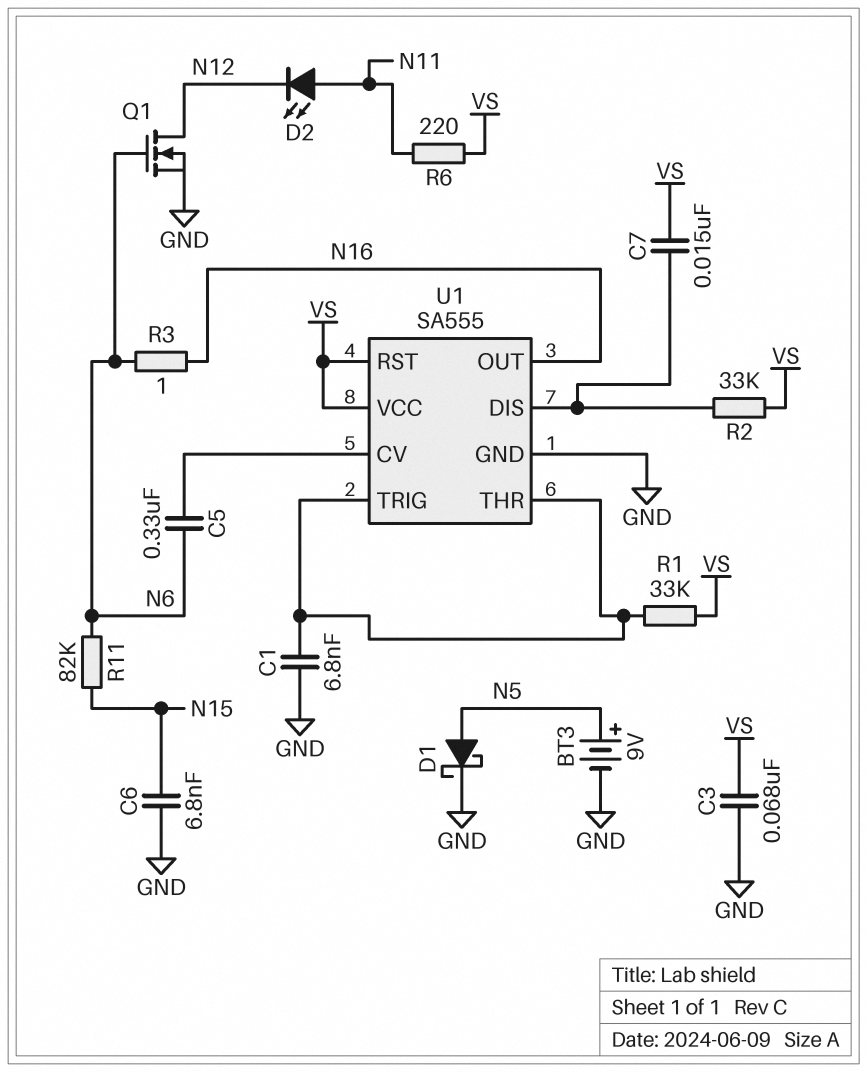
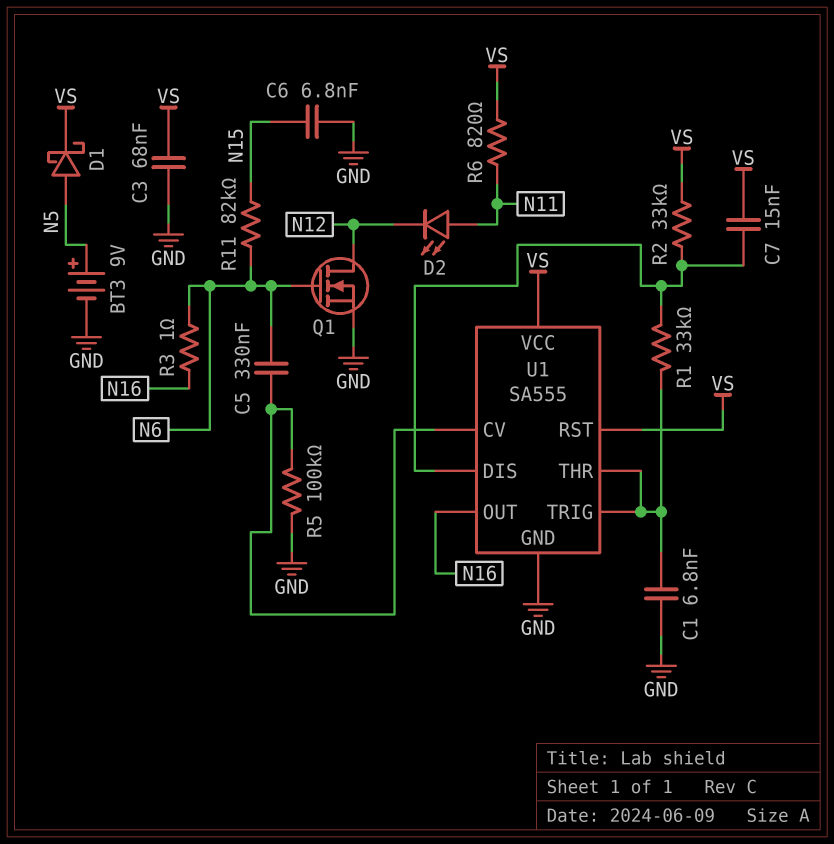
D1: schottky (A N5, K GND) -> schottky (A N5, K VS)
R1: 33k (U1/THR, VS) -> 33k (U1/DIS, U1/THR)
R5: none -> 100k (GND, U1/CV)
R6: 220 (N11, VS) -> 820 (N11, VS)

